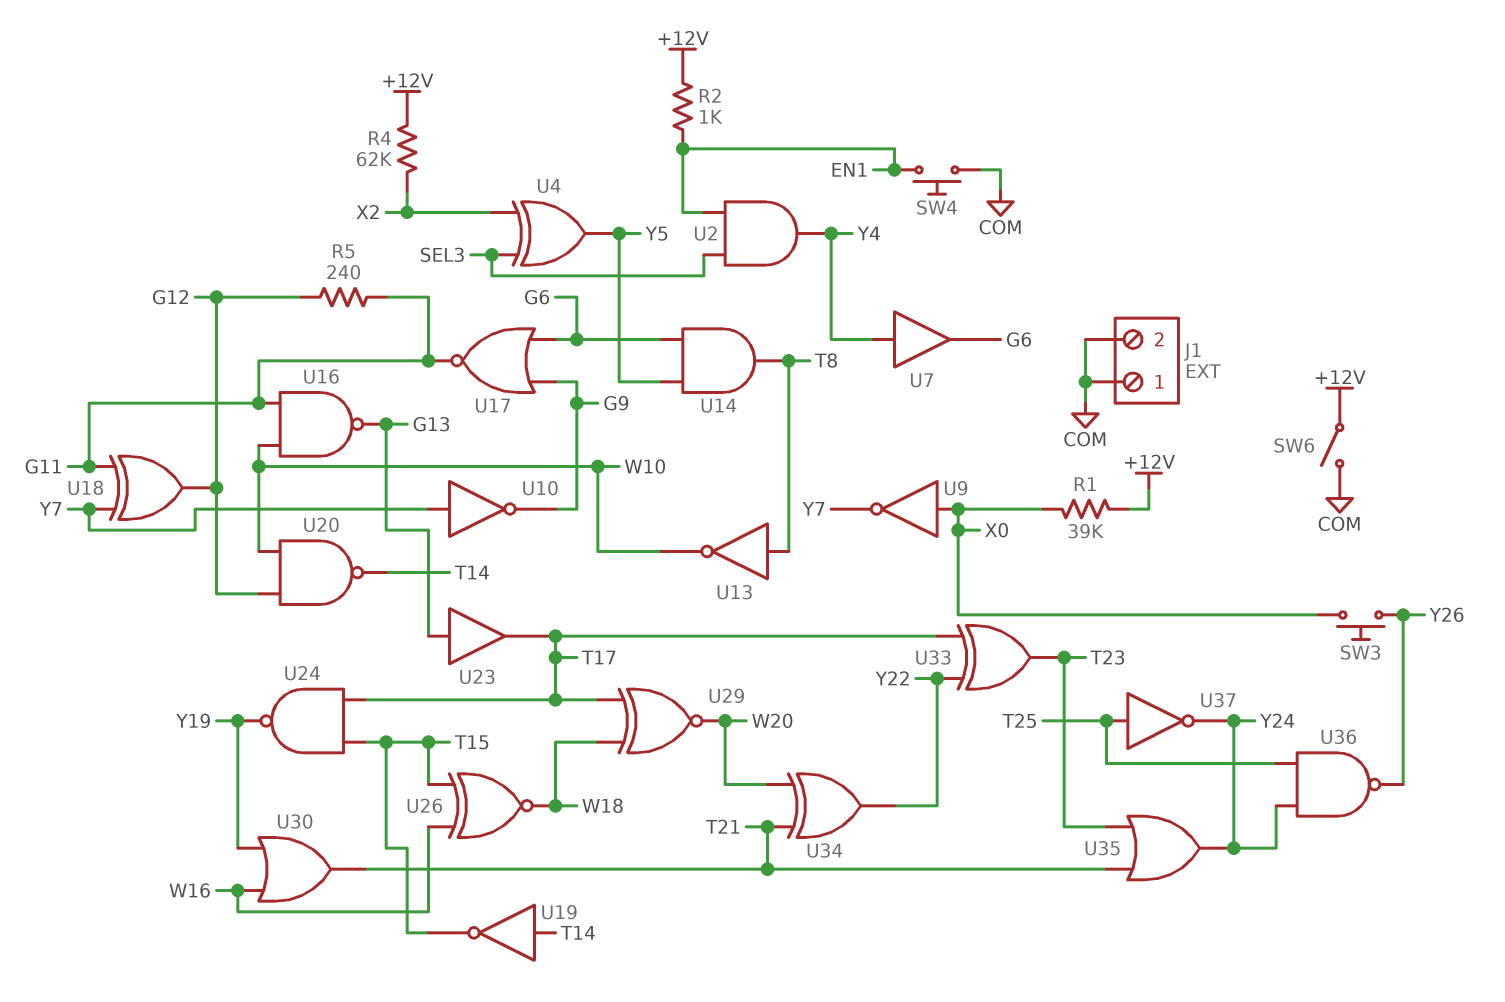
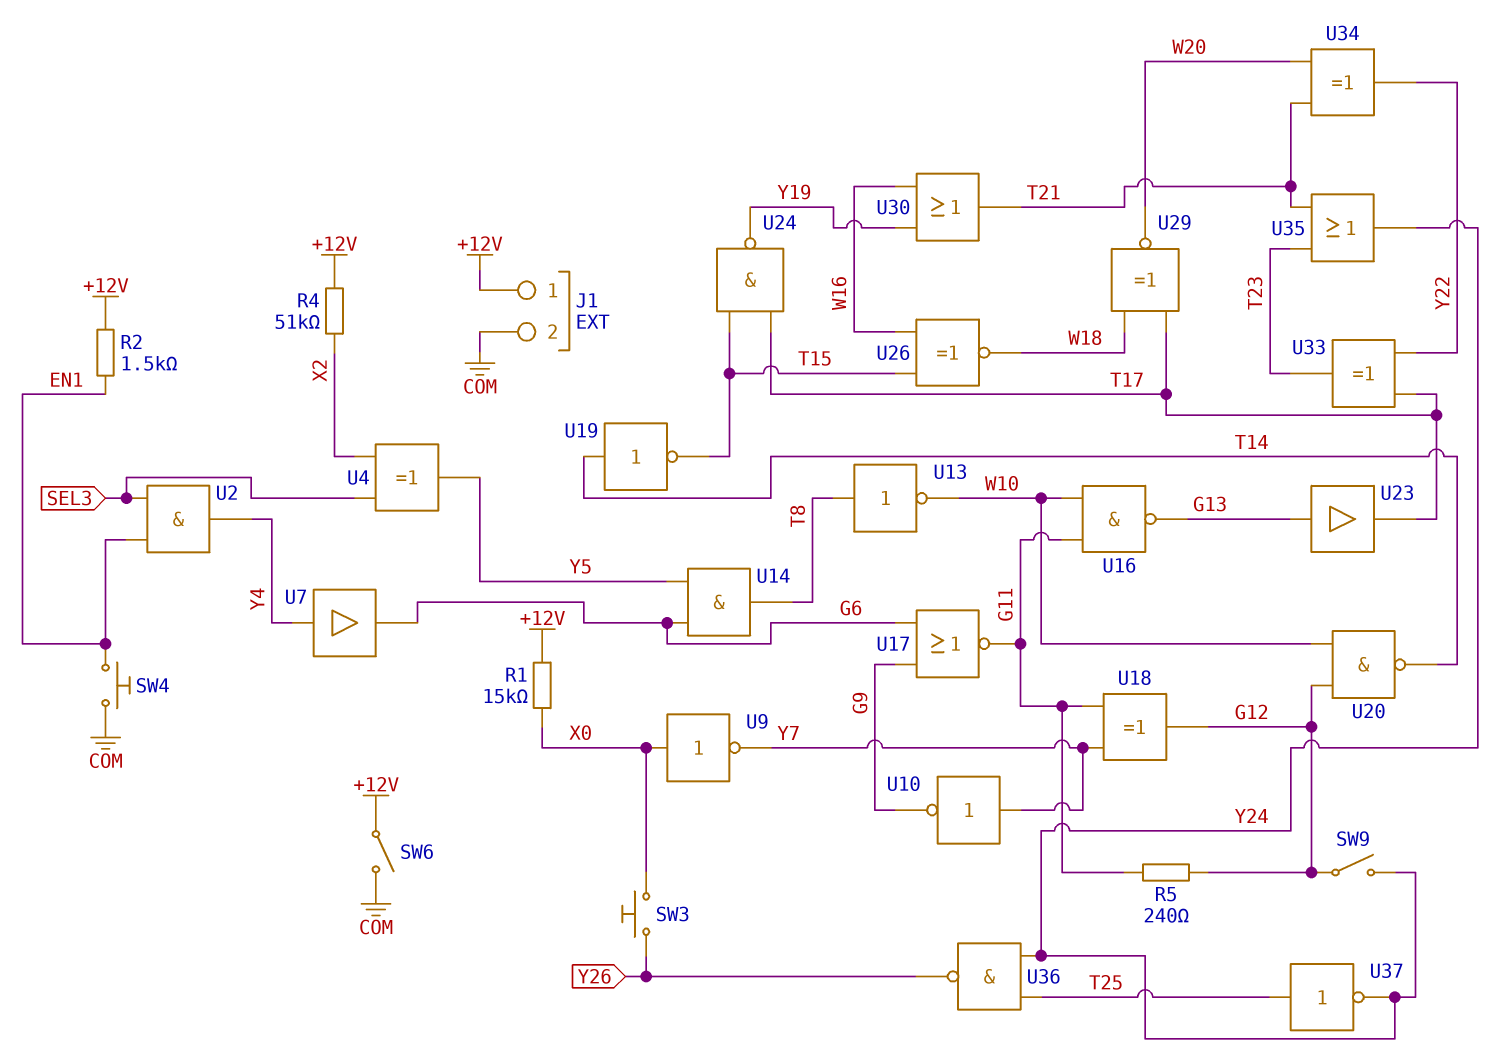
J1 pin 1: COM -> +12V
R1: 39k (+12V, X0) -> 15k (+12V, X0)
R2: 1k (+12V, EN1) -> 1.5k (+12V, EN1)
R4: 62k (+12V, X2) -> 51k (+12V, X2)
SW9: none -> switch (G12, Y24)

